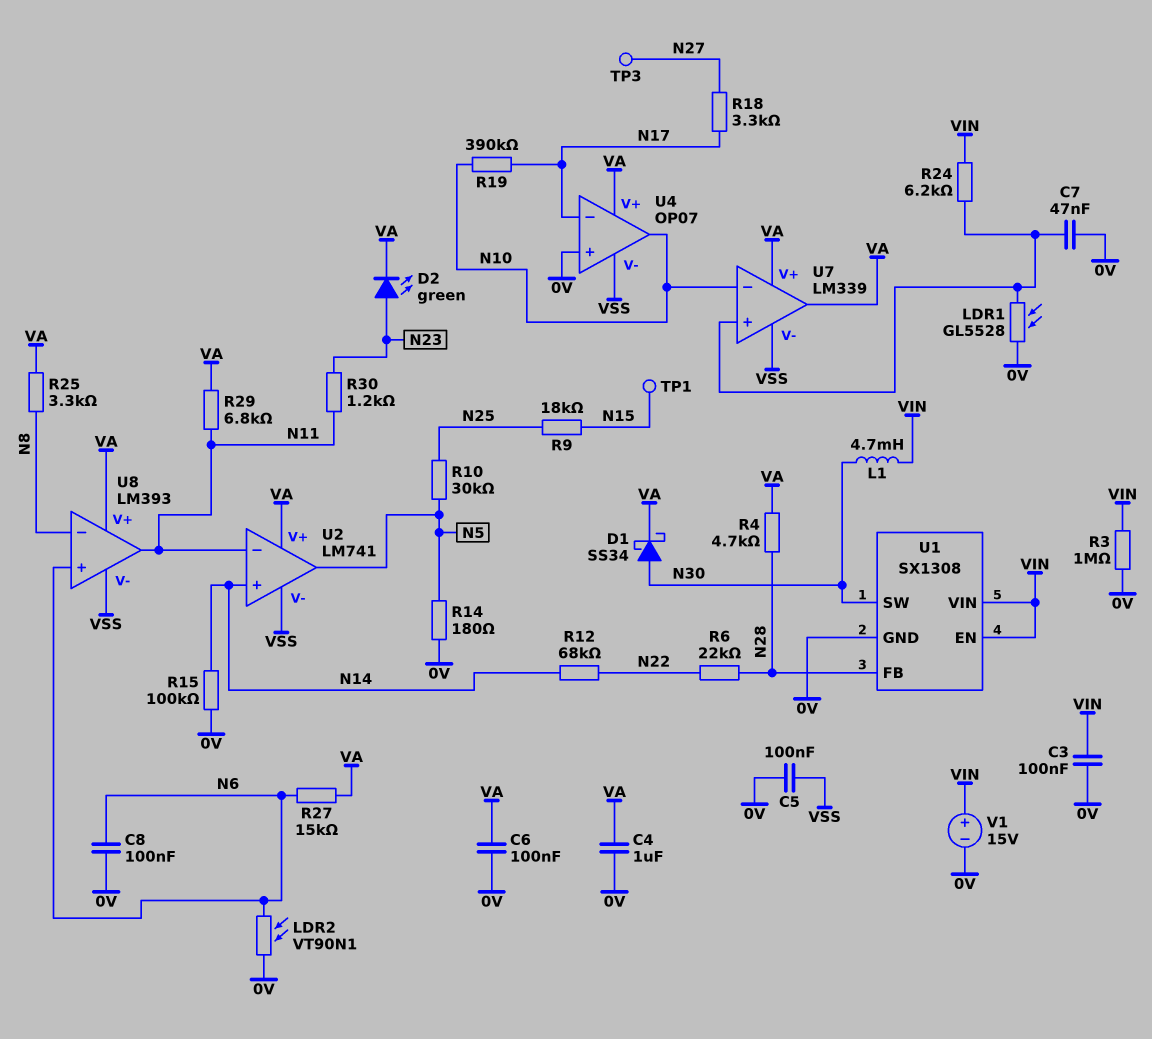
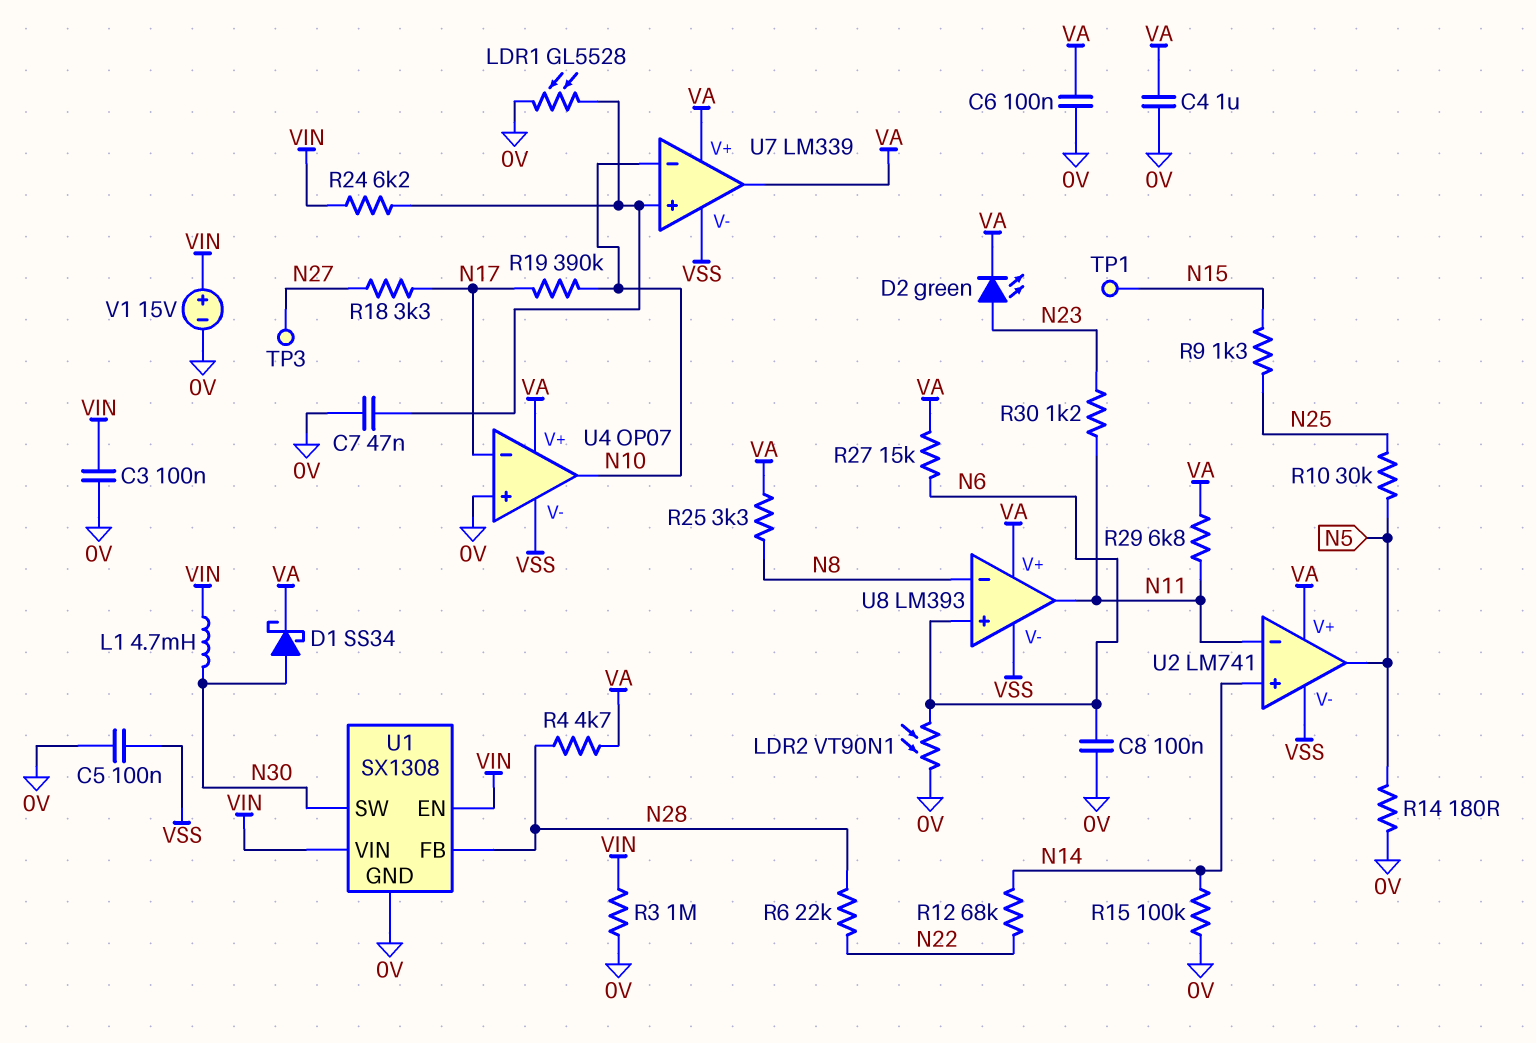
R9: 18k (N15, N25) -> 1.3k (N15, N25)

